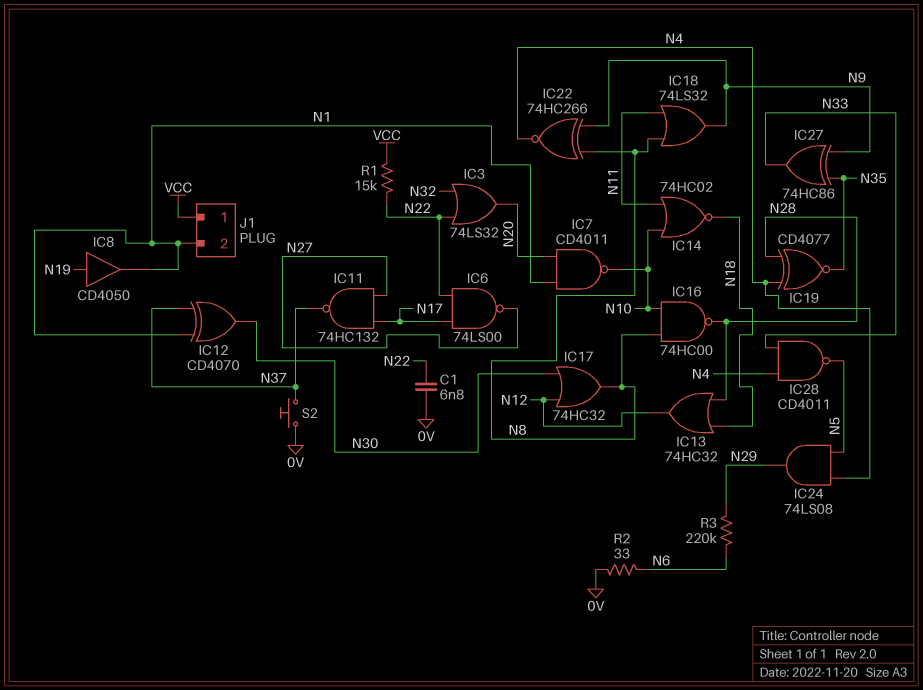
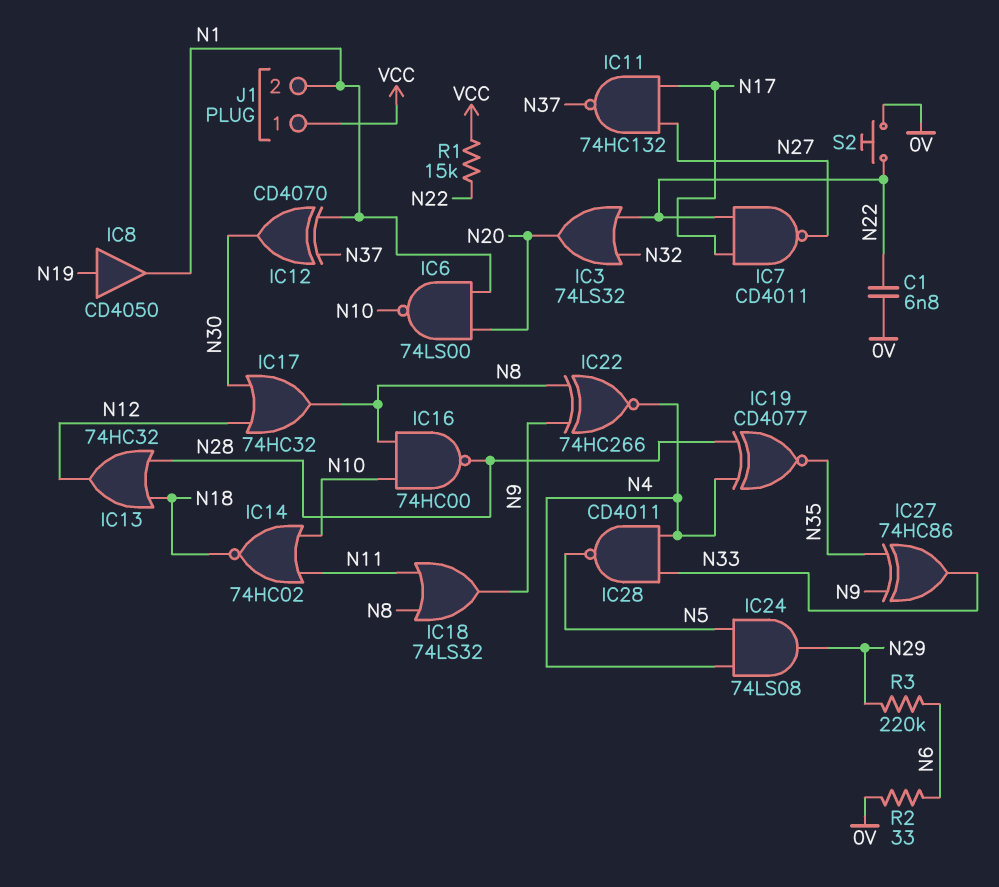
IC6: NAND 74LS00 (in N17, in N22, out N27) -> NAND 74LS00 (in N1, in N20, out N10)
IC7: NAND CD4011 (in N1, in N20, out N10) -> NAND CD4011 (in N17, in N22, out N27)
S2: button (0V, N37) -> button (0V, N22)

